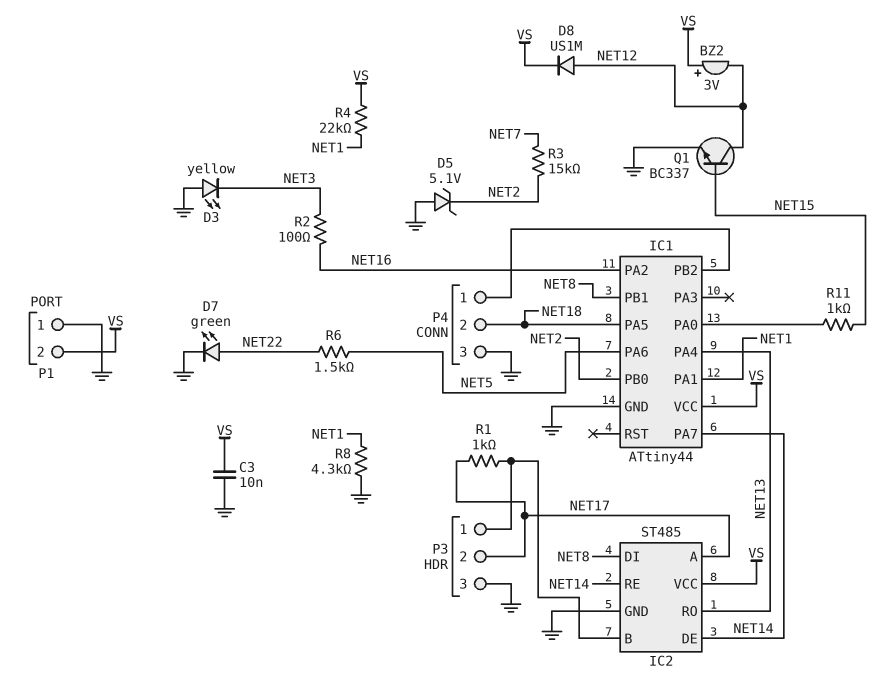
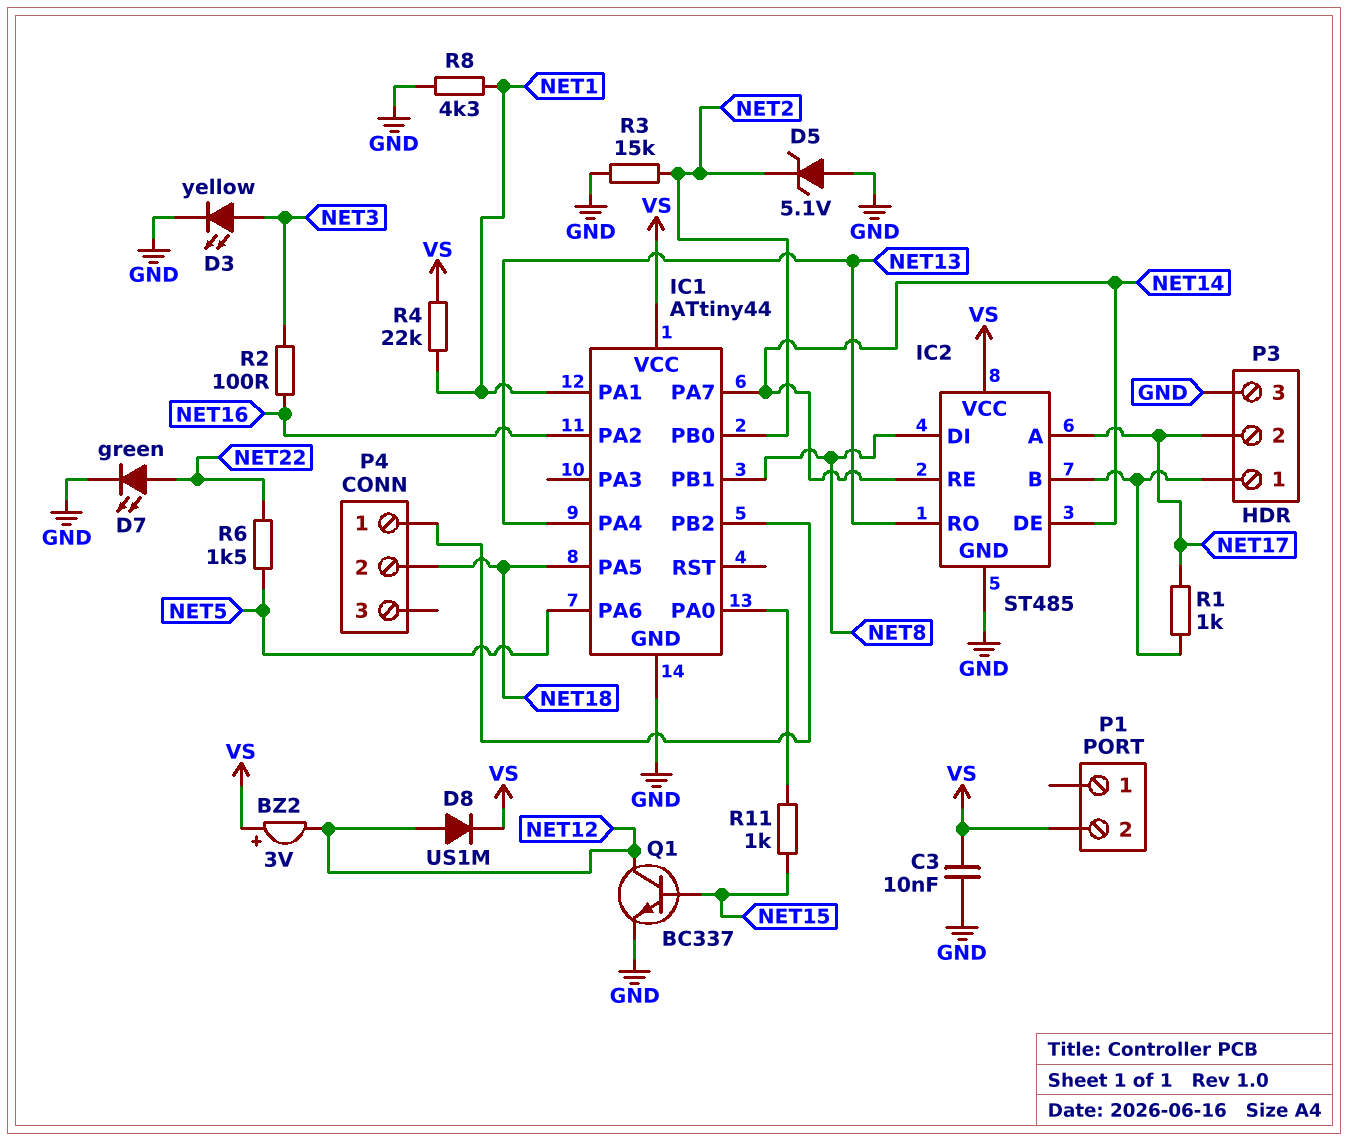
D3: LED yellow (A GND, K NET3) -> LED yellow (A NET3, K GND)
P1 pin 1: GND -> none
P4 pin 3: GND -> none
R3: 15k (NET2, NET7) -> 15k (GND, NET2)

